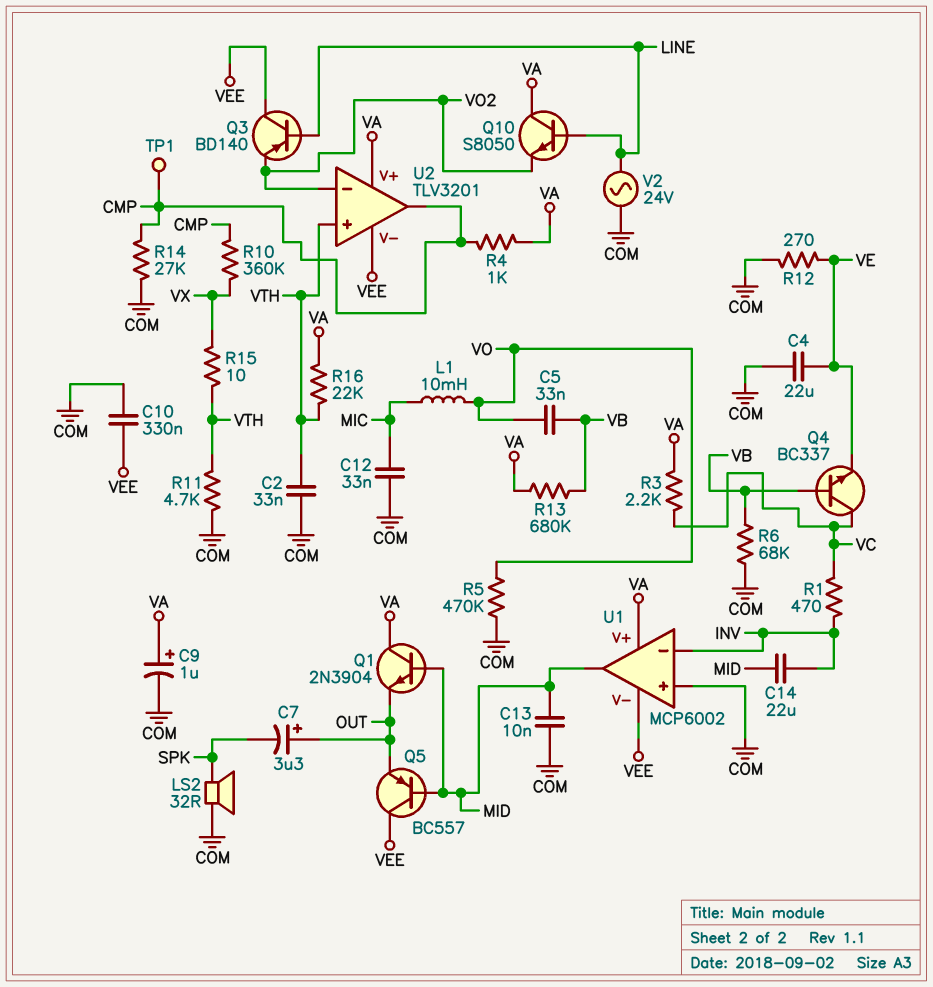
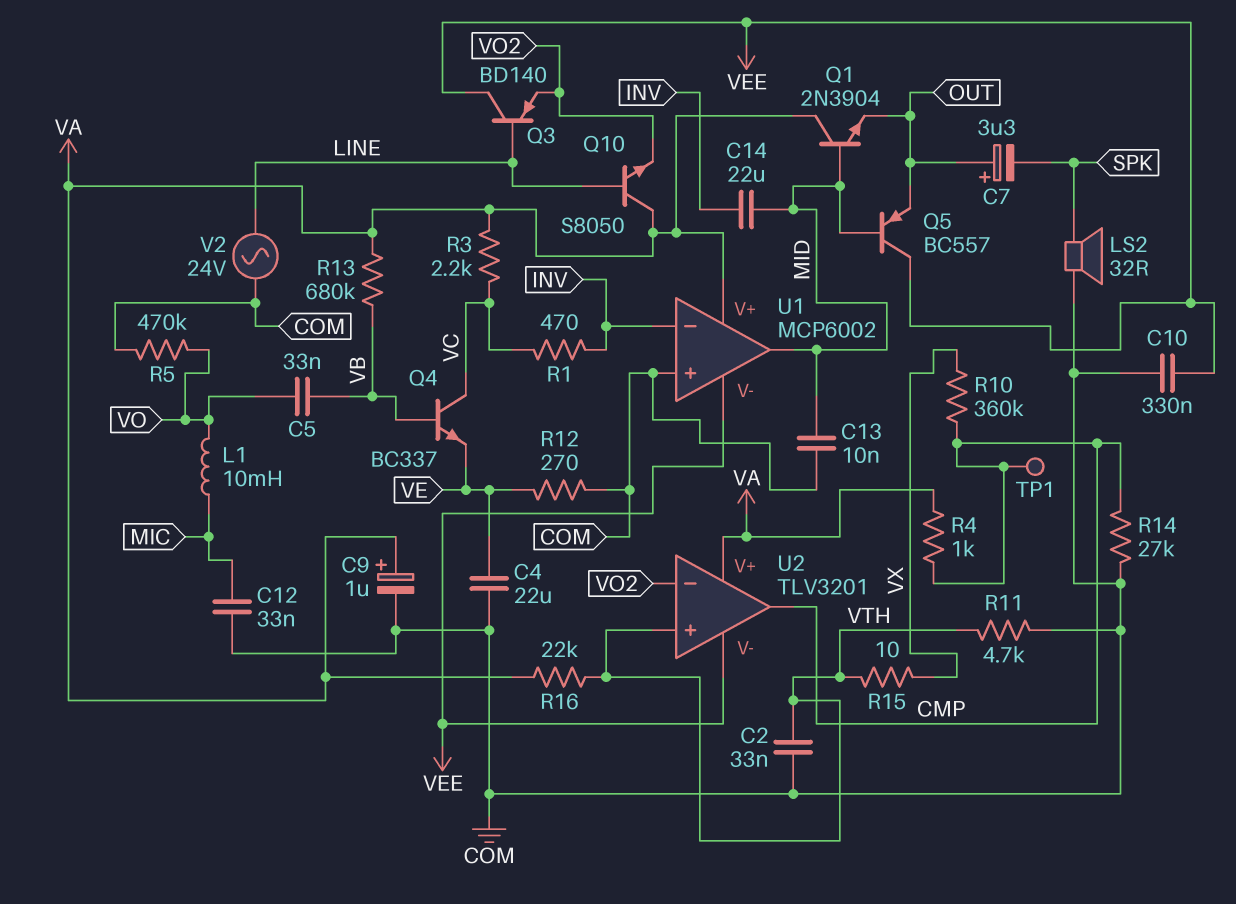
R6: 68k (COM, VB) -> none

